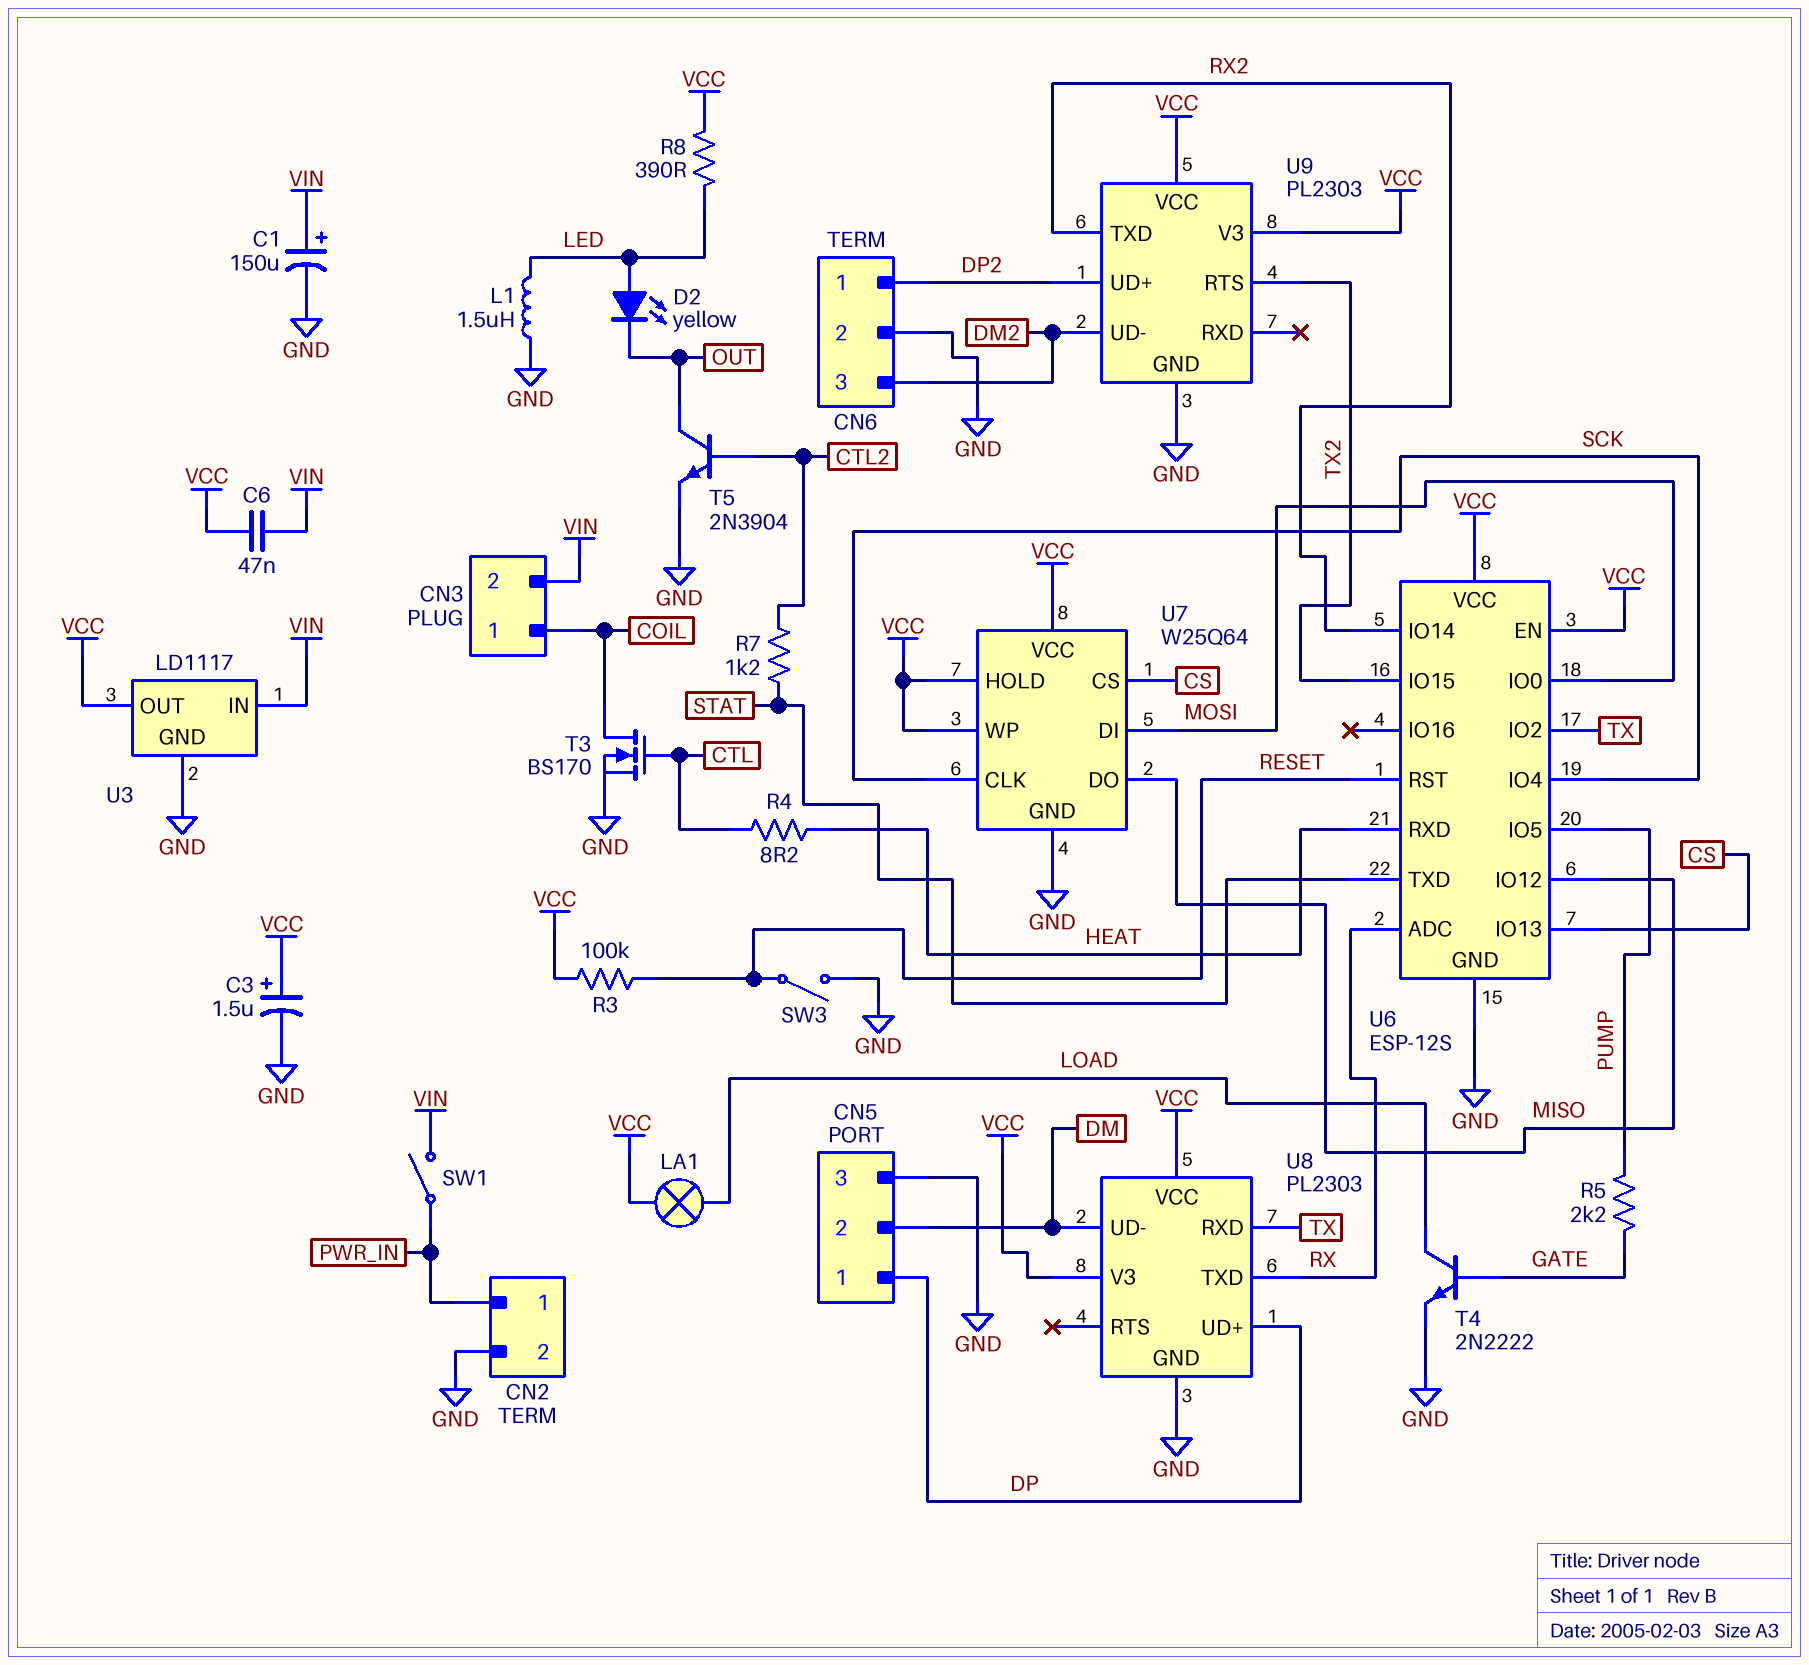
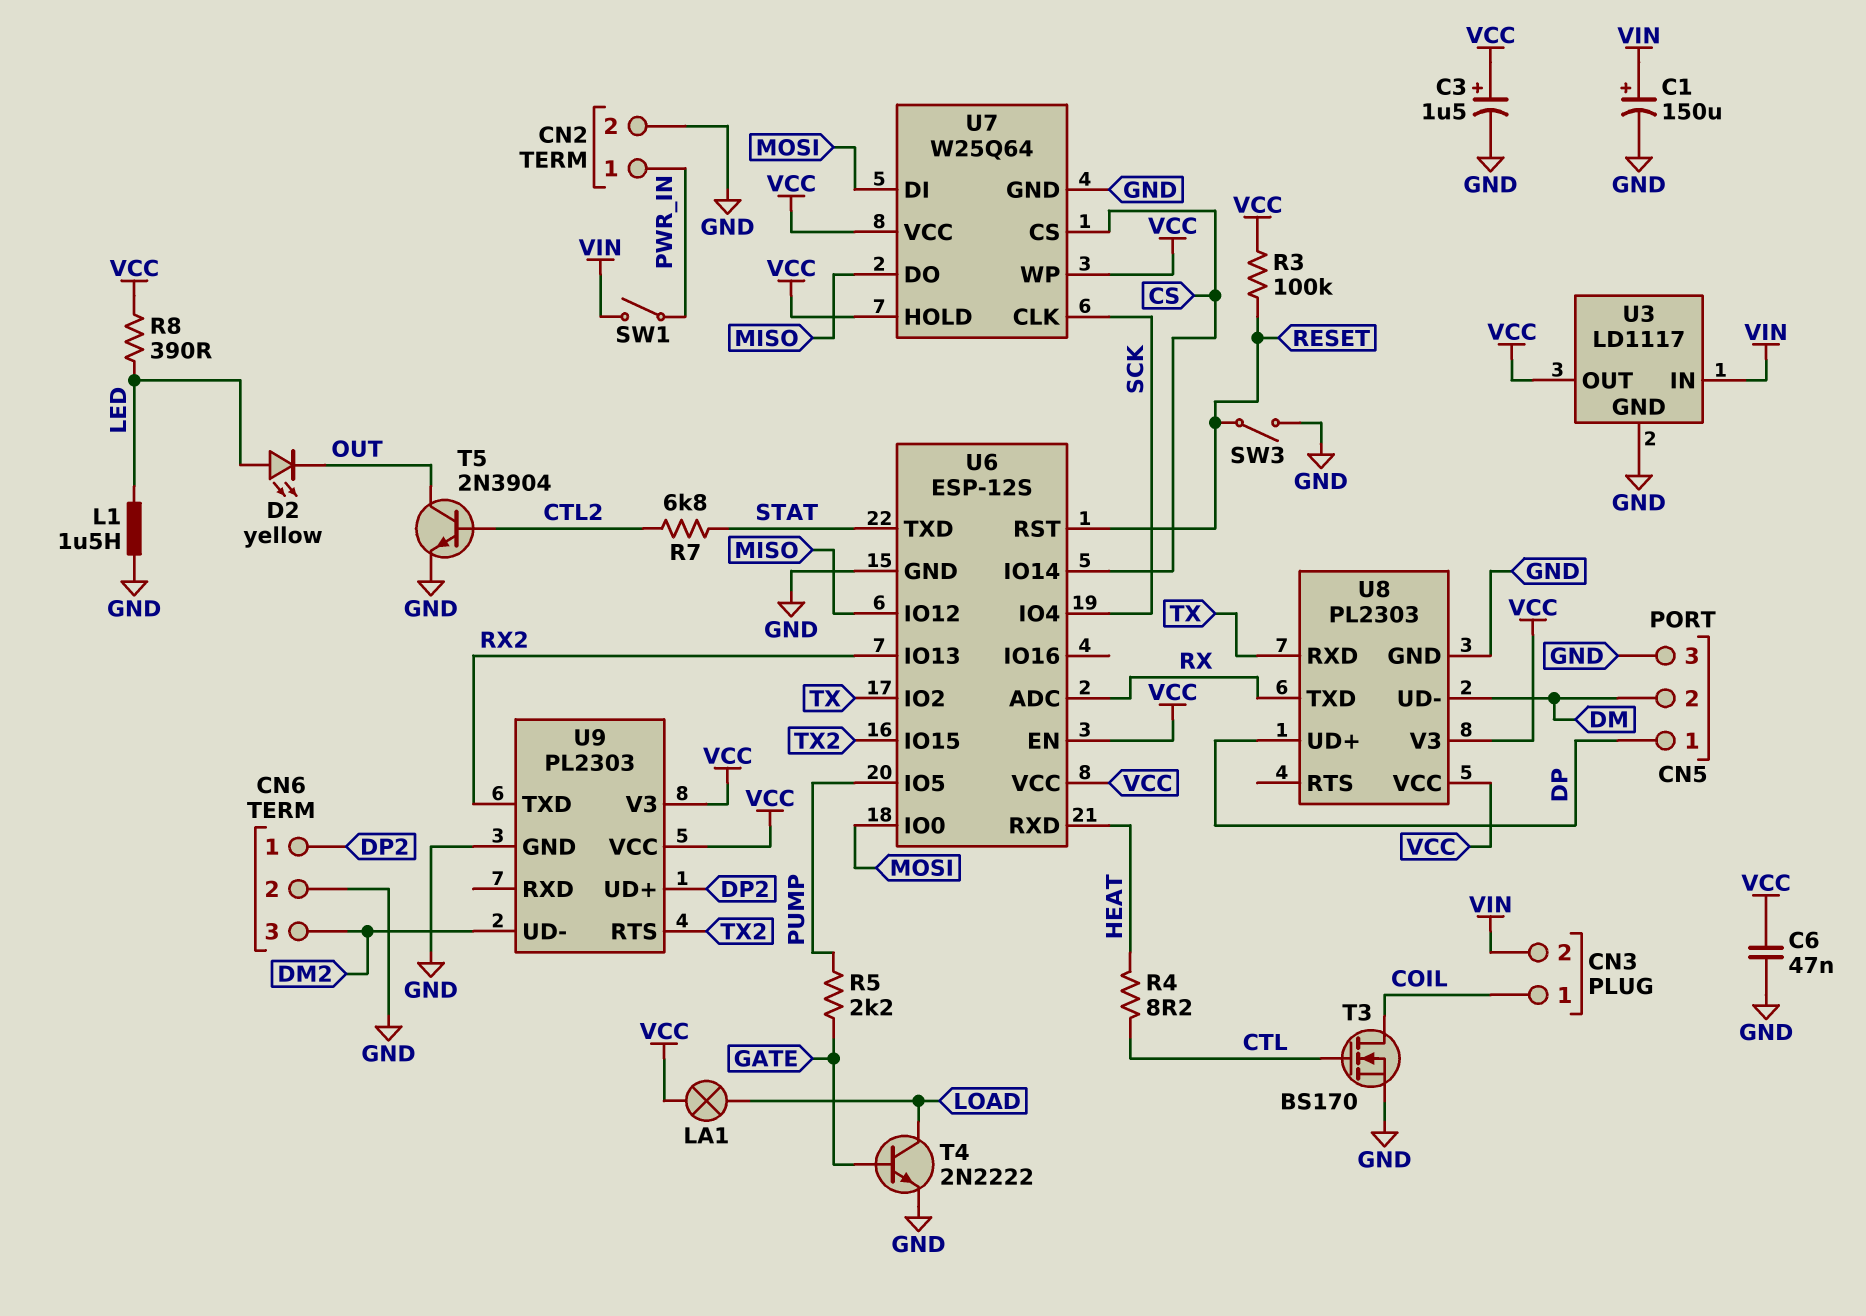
C6: 47nF (VCC, VIN) -> 47nF (GND, VCC)
R7: 1.2k (CTL2, STAT) -> 6.8k (CTL2, STAT)
U6 pin IO13: CS -> RX2
U6 pin IO14: RX2 -> CS

